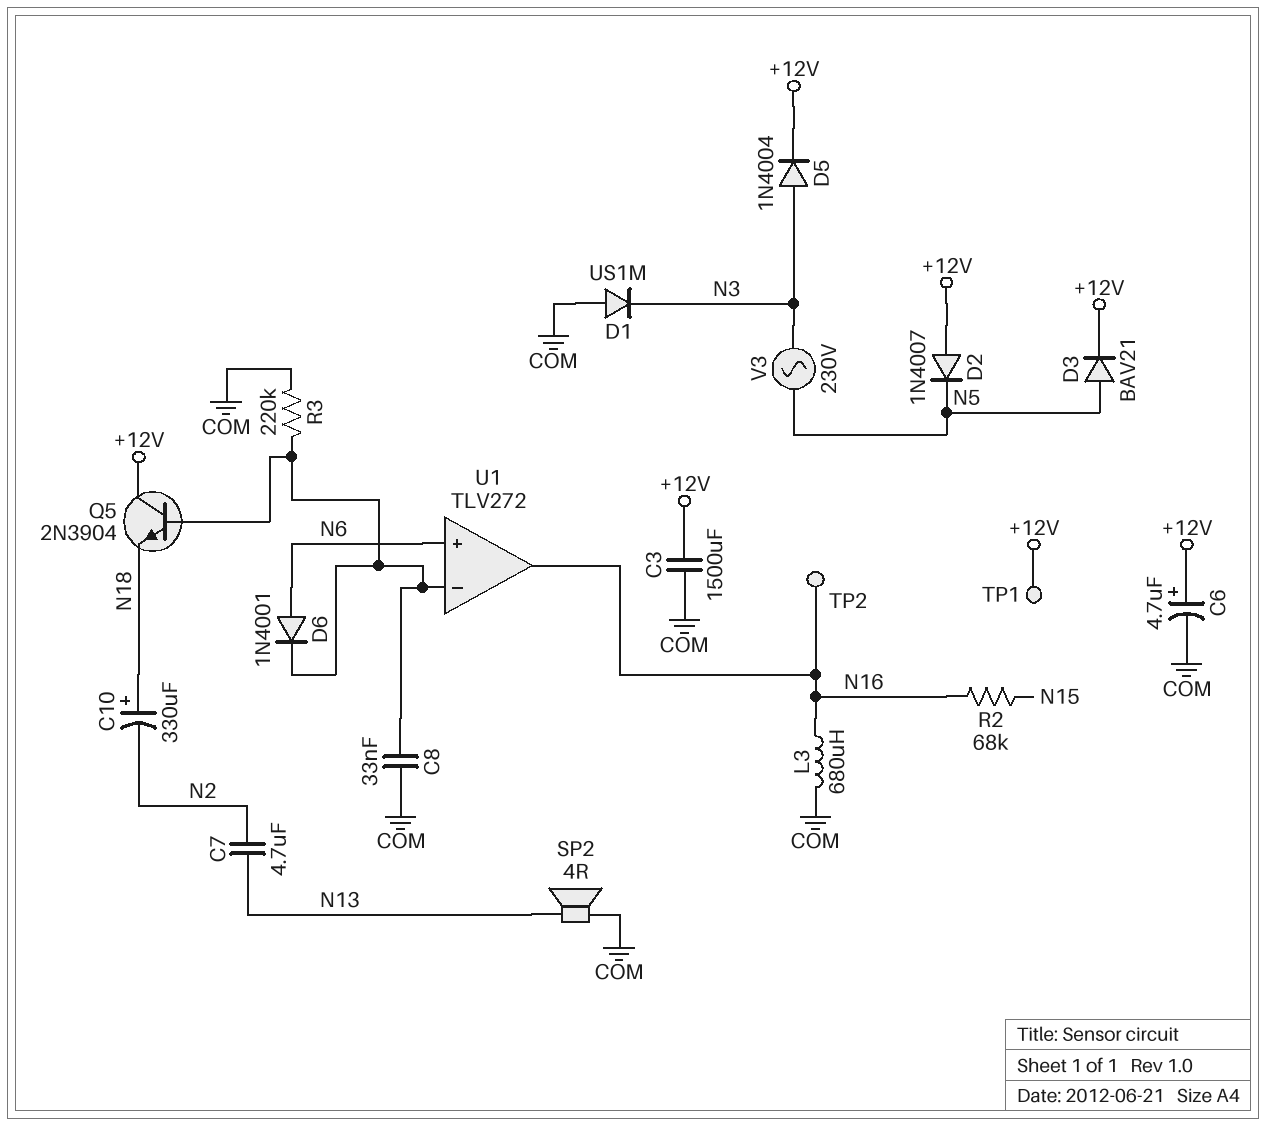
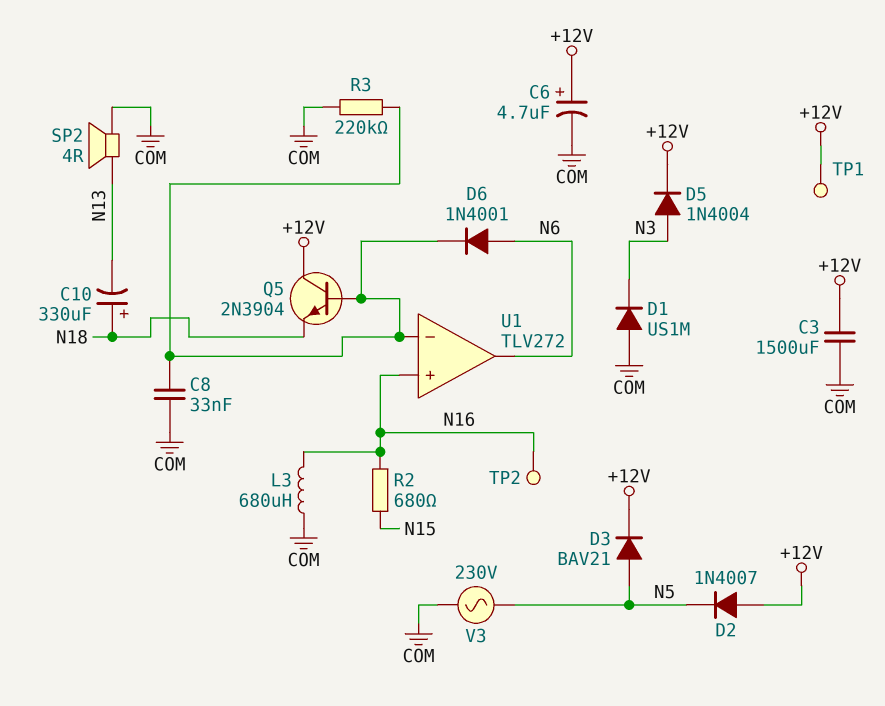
C7: 4.7uF (N2, N13) -> none
C10: 330uF (plus N18, minus N2) -> 330uF (plus N18, minus N13)
R2: 68k (N15, N16) -> 680 (N15, N16)
U1 pin in+: N6 -> N16
U1 pin out: N16 -> N6
V3: AC 230V (N3, N5) -> AC 230V (COM, N5)

